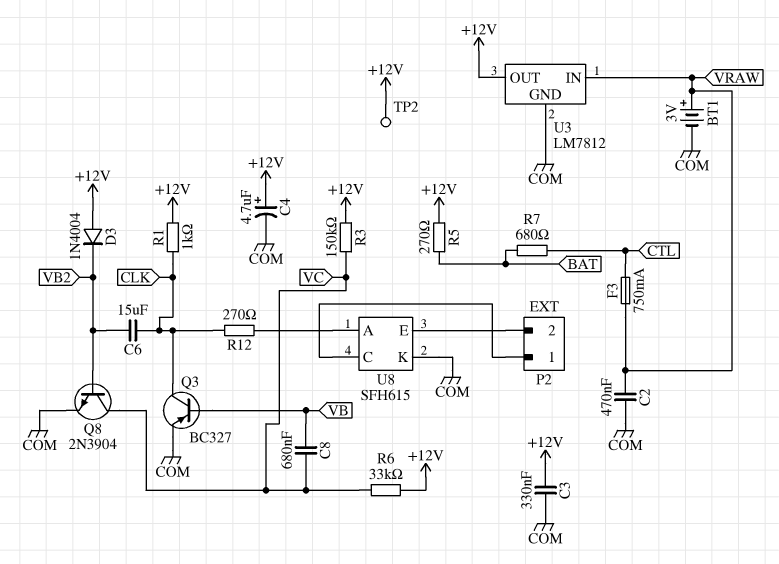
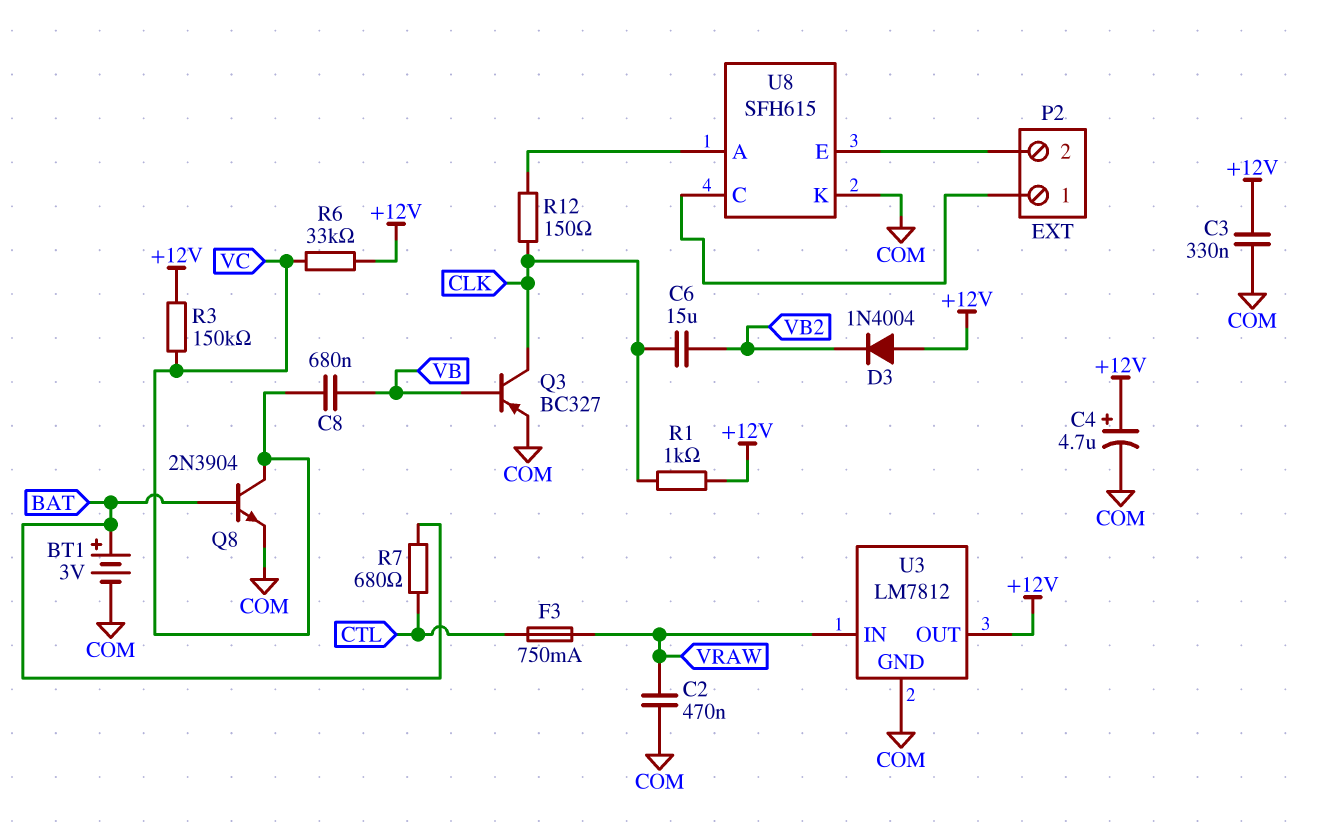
BT1: 3V (plus VRAW, minus COM) -> 3V (plus BAT, minus COM)
Q8: NPN 2N3904 (B VB2, C VC, E COM) -> NPN 2N3904 (B BAT, C VC, E COM)
R5: 270 (+12V, BAT) -> none
R12: 270 (CLK, U8/A) -> 150 (CLK, U8/A)
TP2: test point (+12V) -> none

